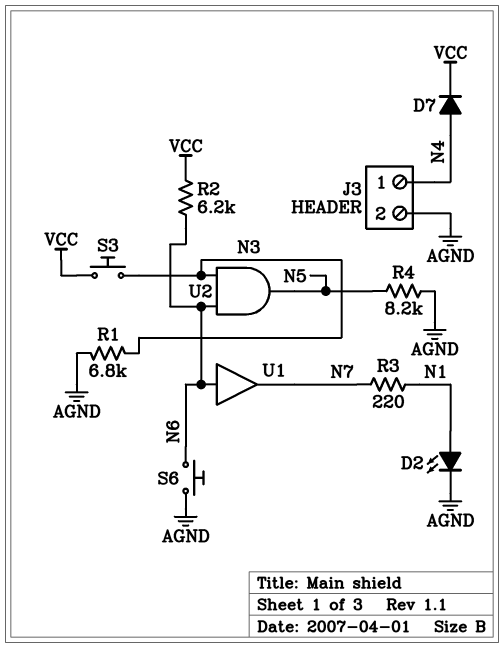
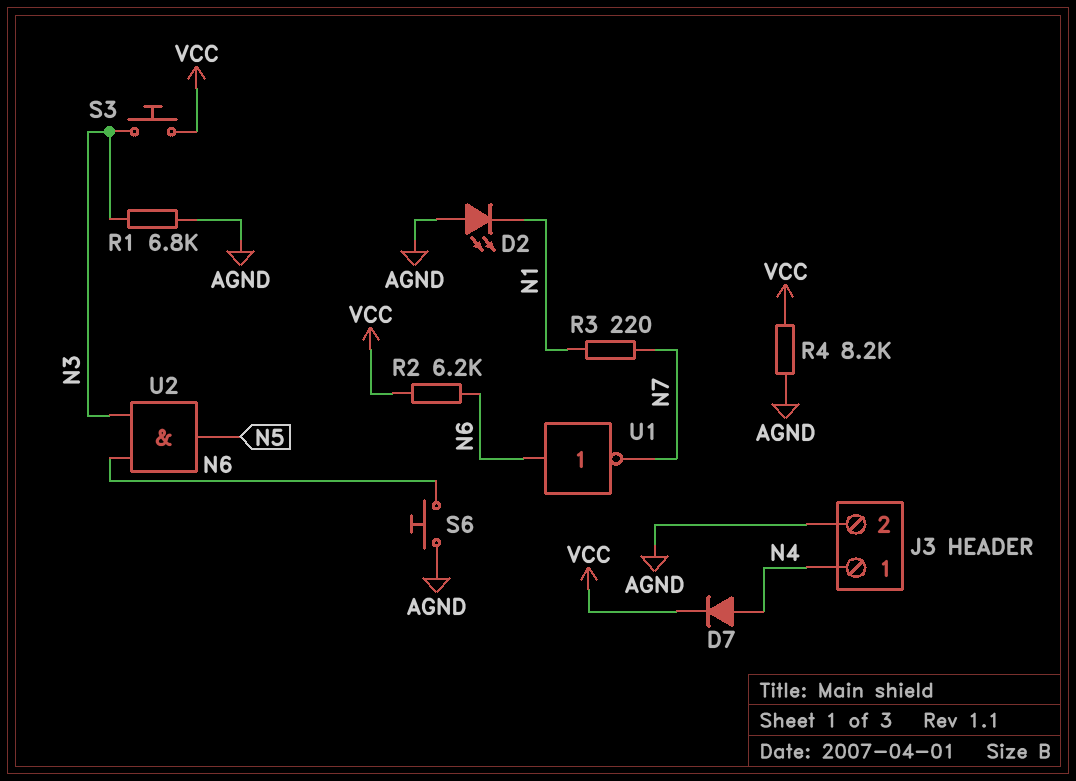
D2: LED (A N1, K AGND) -> LED (A AGND, K N1)
R4: 8.2k (AGND, N5) -> 8.2k (AGND, VCC)
U1: buffer (in N6, out N7) -> NOT (in N6, out N7)

